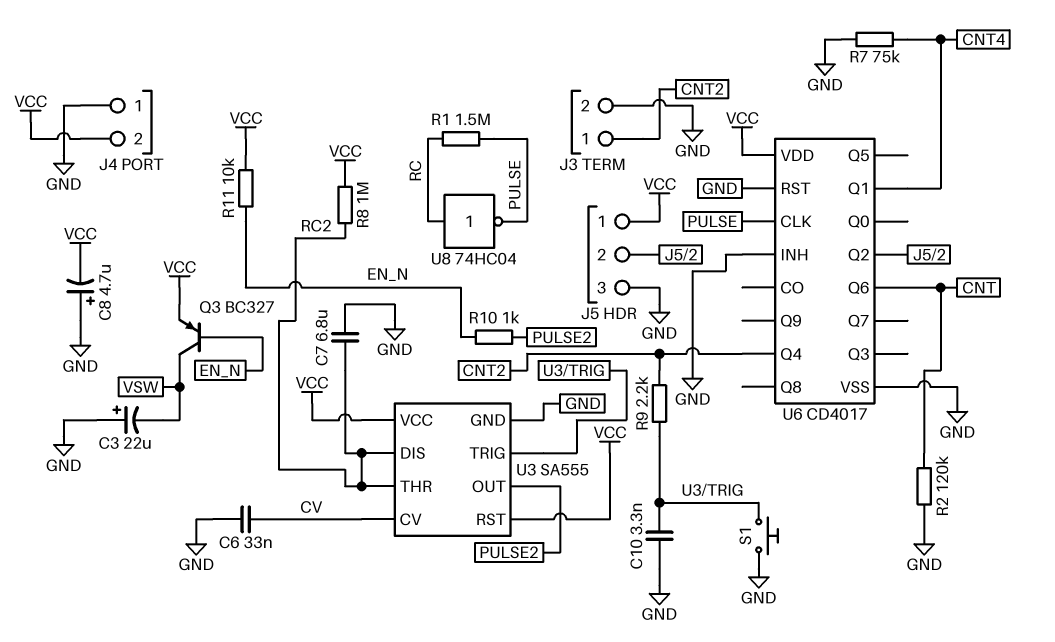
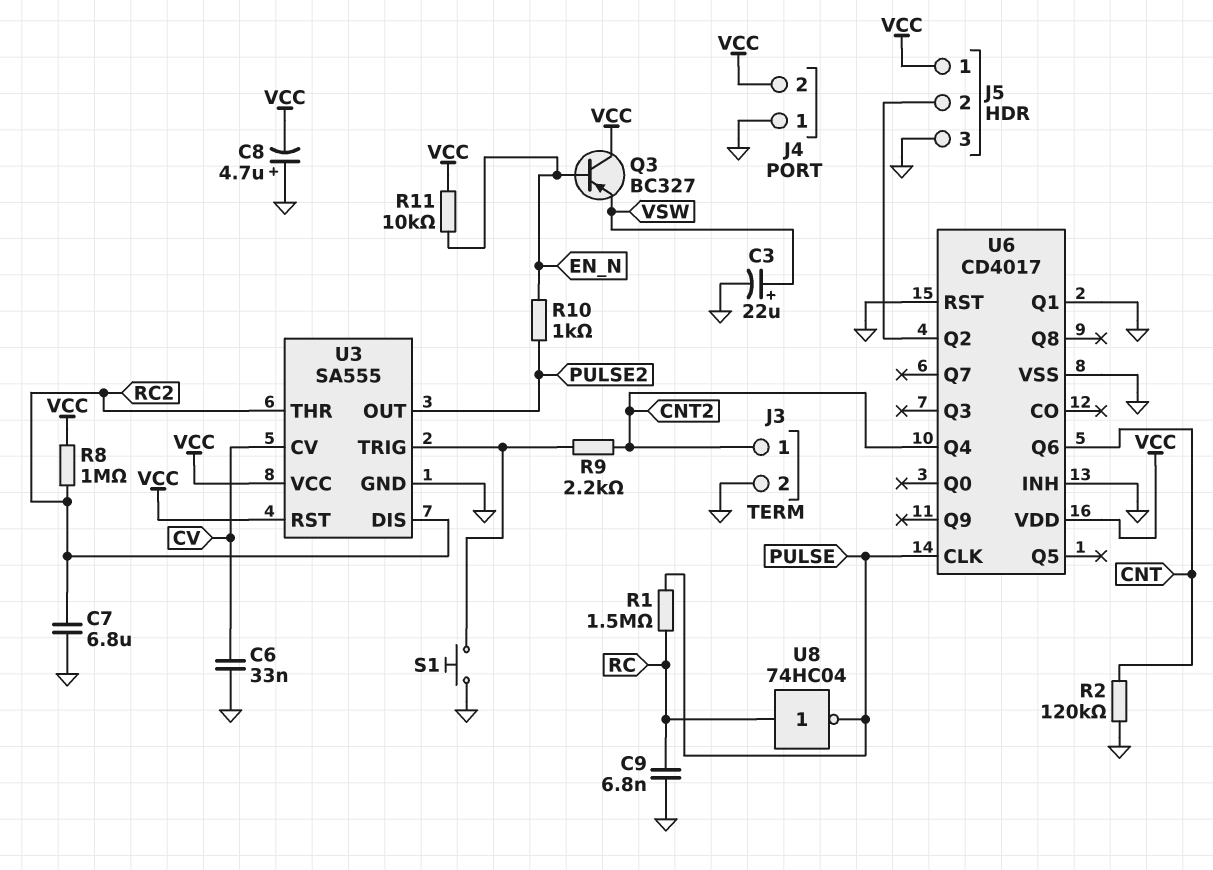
C3: 22uF (plus GND, minus VSW) -> 22uF (plus VSW, minus GND)
C9: none -> 6.8nF (GND, RC)
C10: 3.3nF (GND, U3/TRIG) -> none
Q3: PNP BC327 (B EN_N, C VSW, E VCC) -> PNP BC327 (B EN_N, C VCC, E VSW)
R7: 75k (CNT4, GND) -> none
U6 pin Q1: CNT4 -> GND

